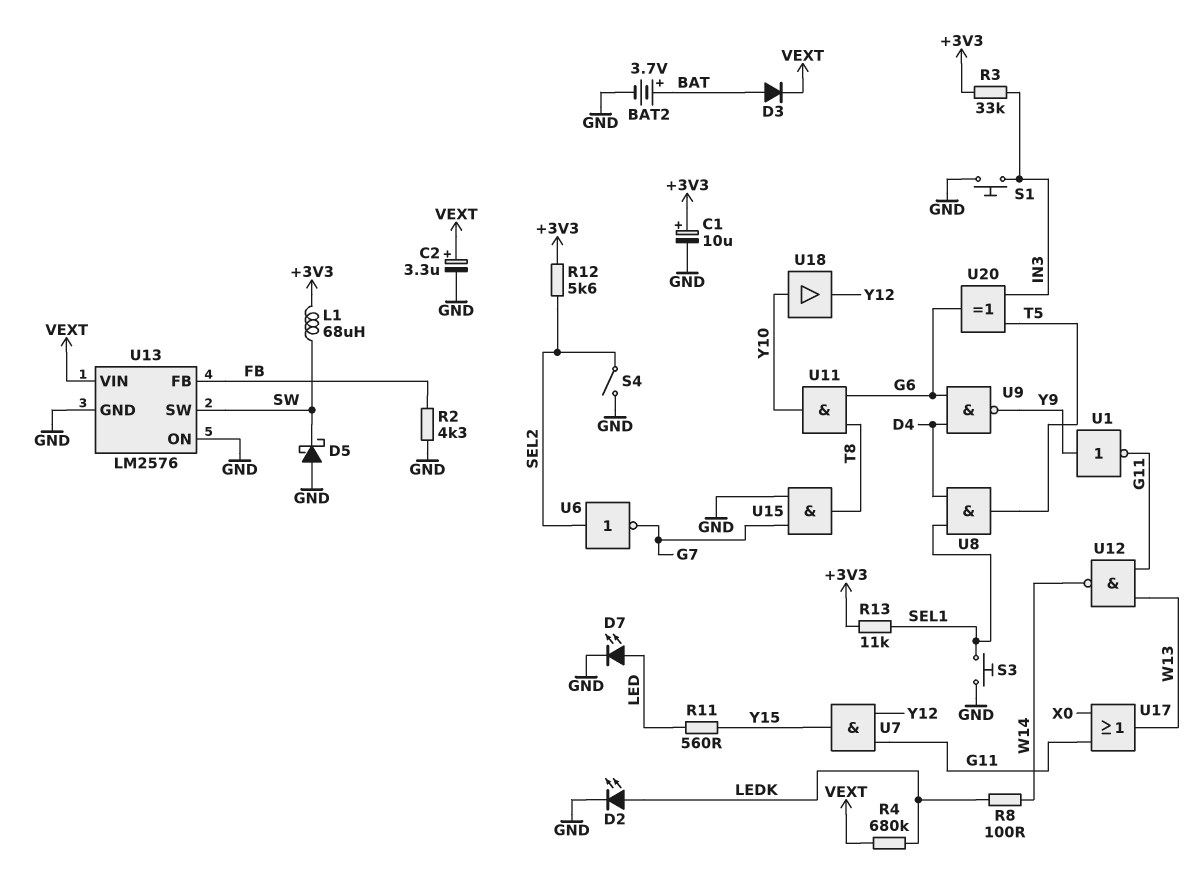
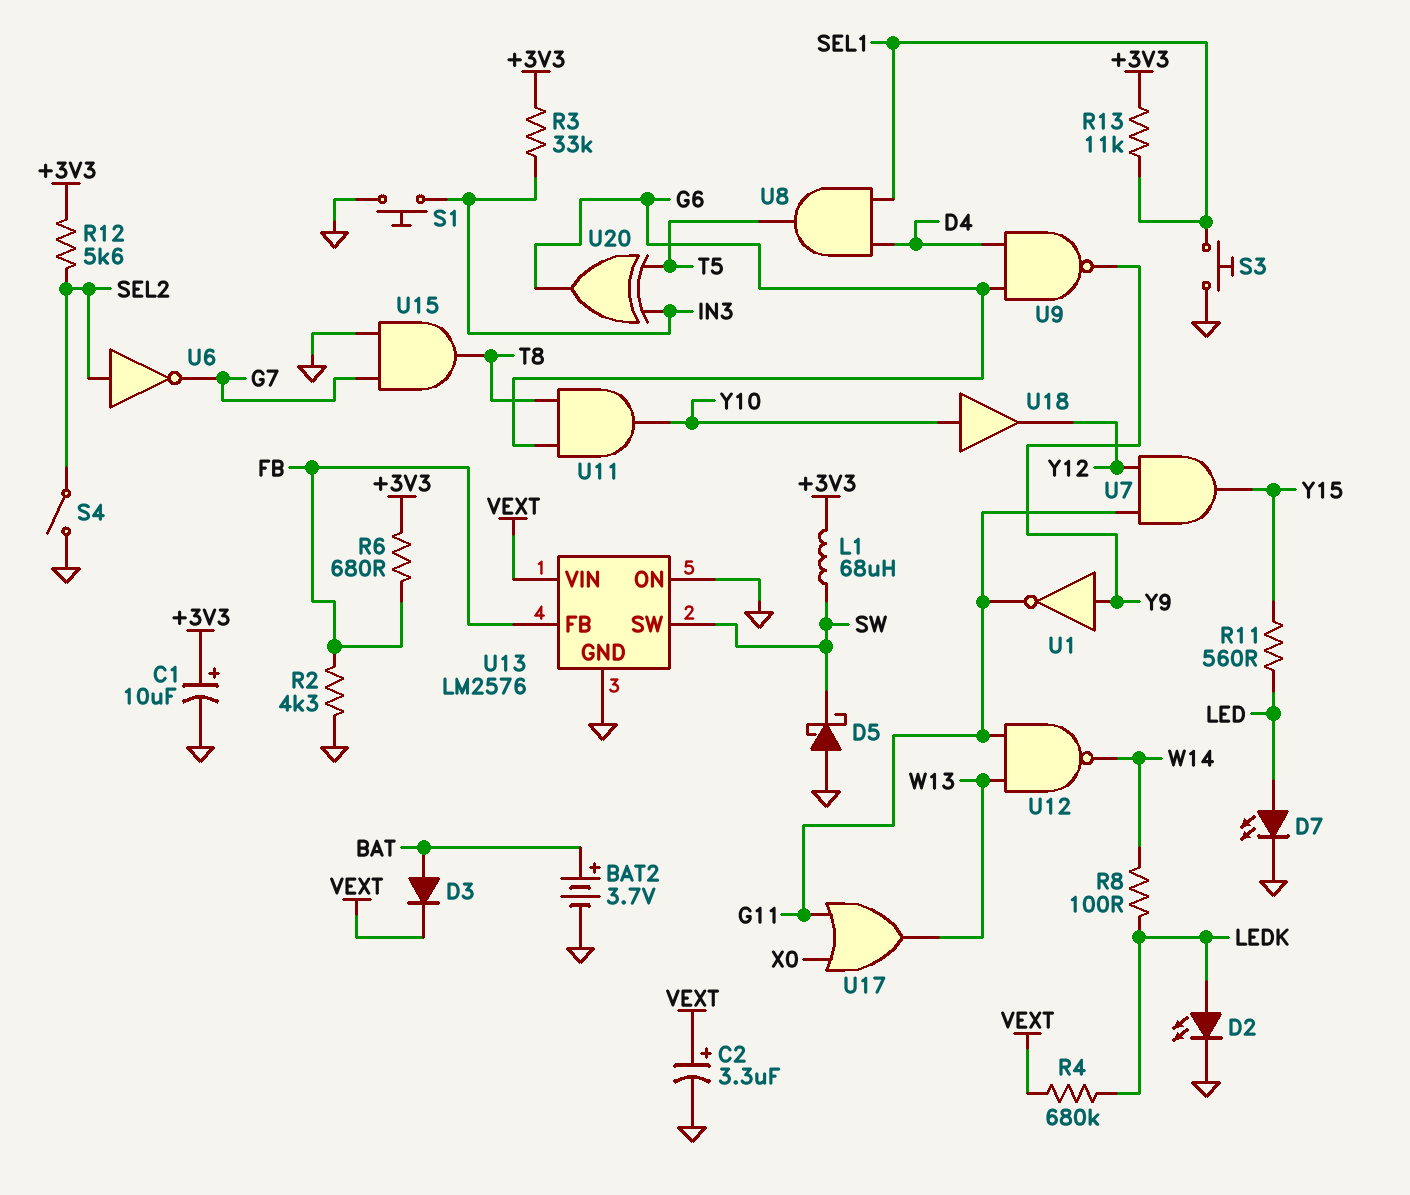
R6: none -> 680 (+3V3, FB)

